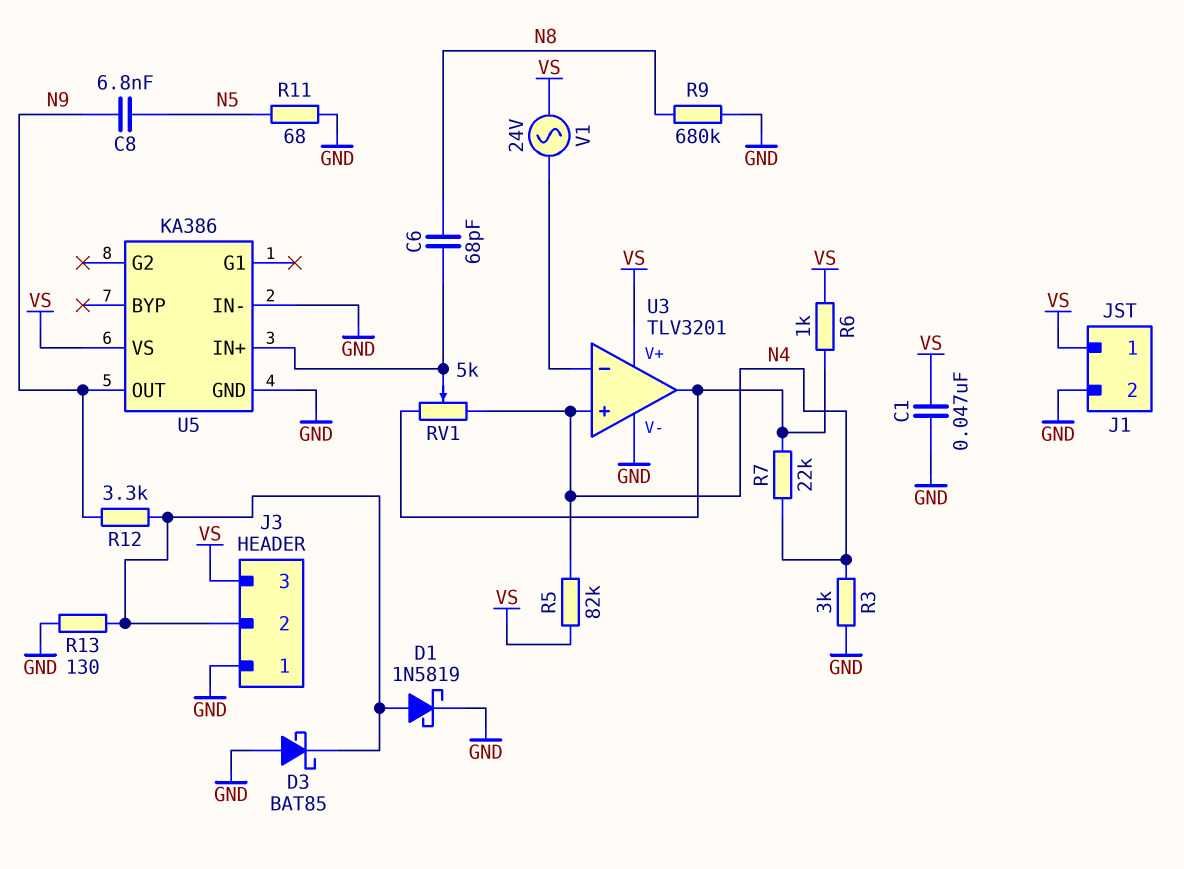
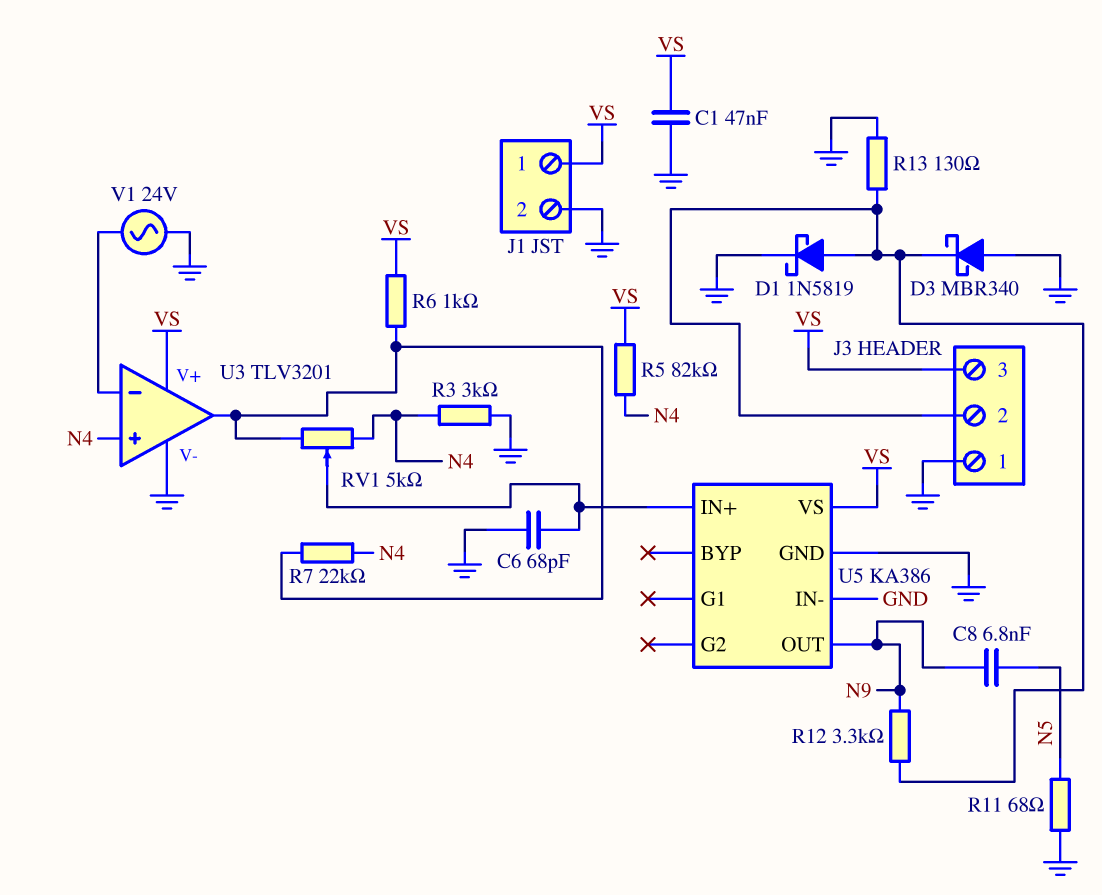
C6: 68pF (N8, U5/IN+) -> 68pF (GND, U5/IN+)
D3: schottky BAT85 (A GND, K J3/2) -> schottky MBR340 (A GND, K J3/2)
R9: 680k (GND, N8) -> none
V1: AC 24V (U3/in-, VS) -> AC 24V (GND, U3/in-)

